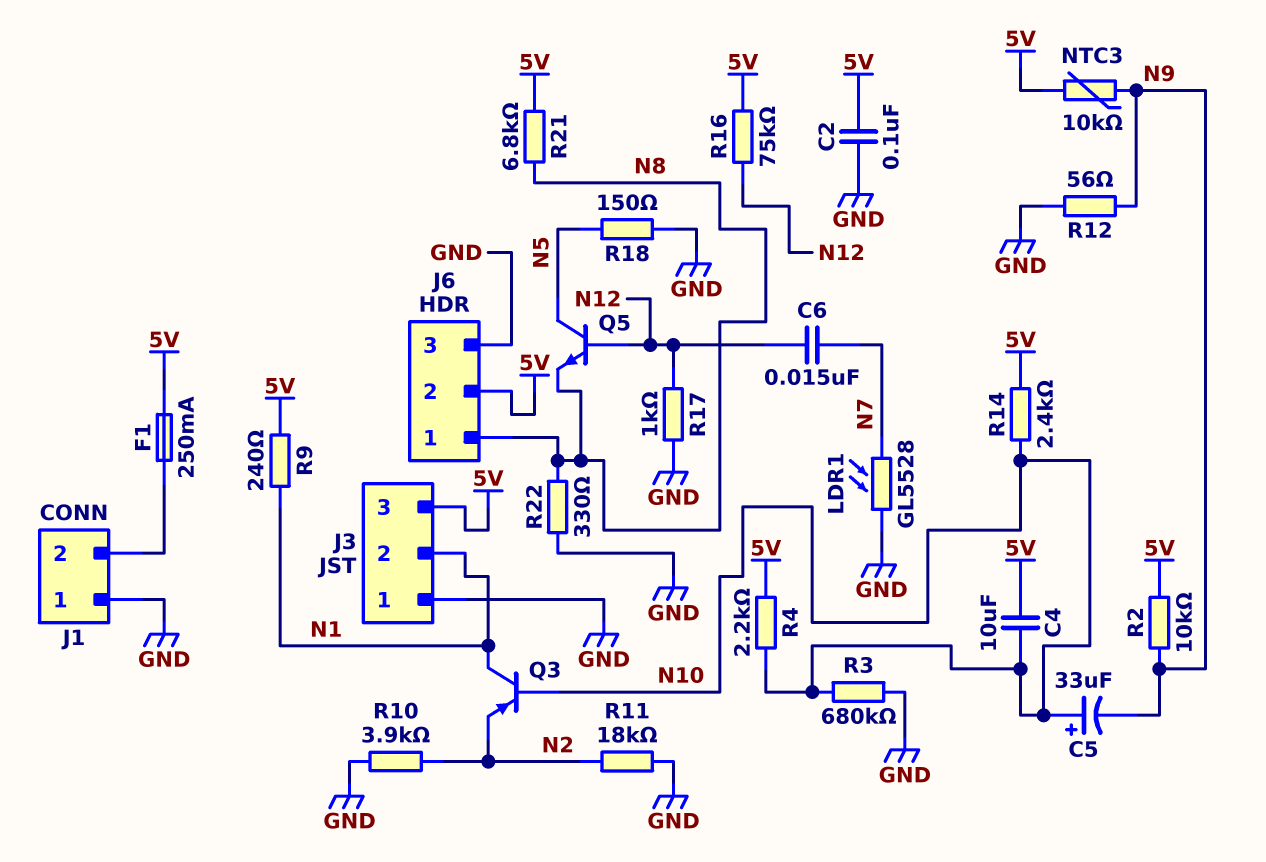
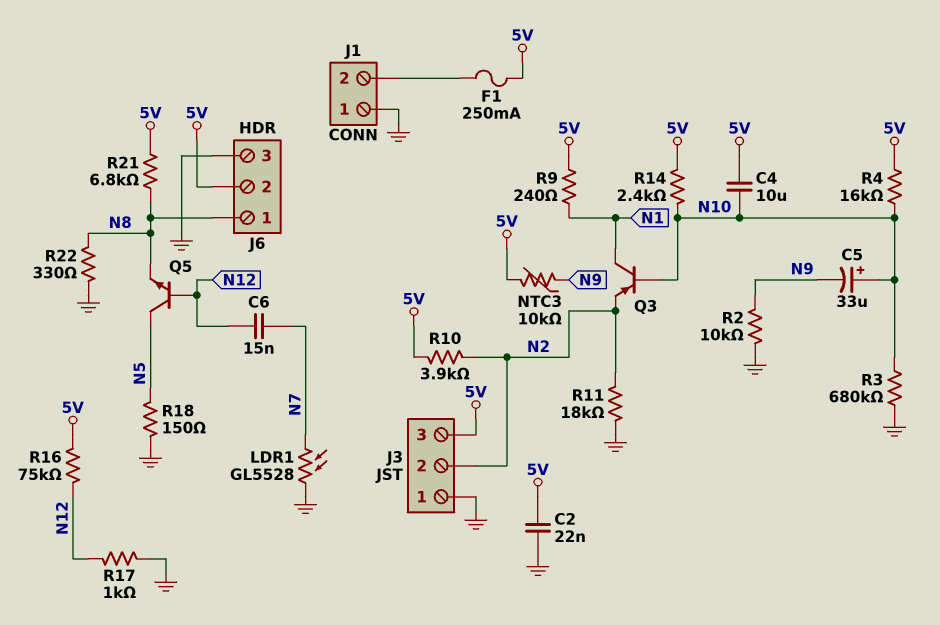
C2: 100nF (5V, GND) -> 22nF (5V, GND)
J3 pin 2: N1 -> N2
R2: 10k (5V, N9) -> 10k (GND, N9)
R4: 2.2k (5V, N10) -> 16k (5V, N10)
R10: 3.9k (GND, N2) -> 3.9k (5V, N2)
R12: 56 (GND, N9) -> none

